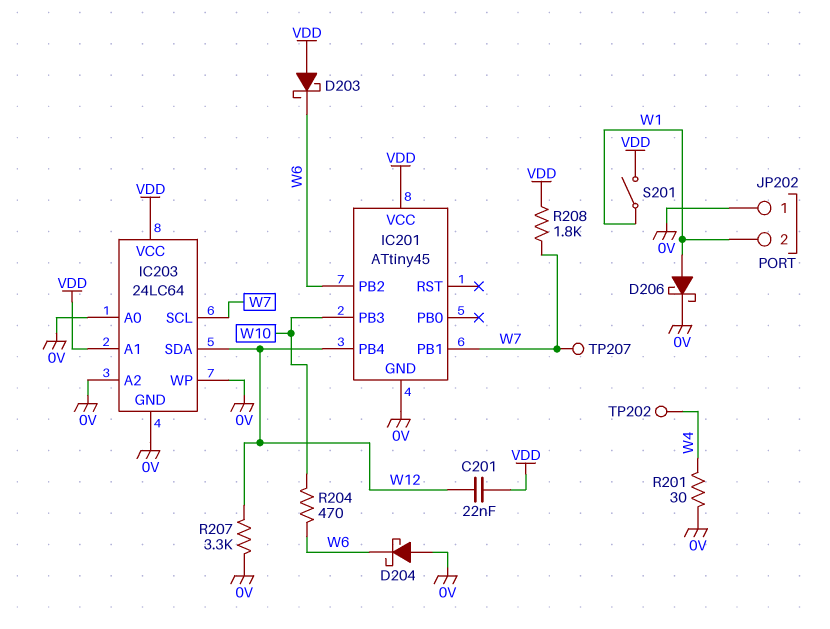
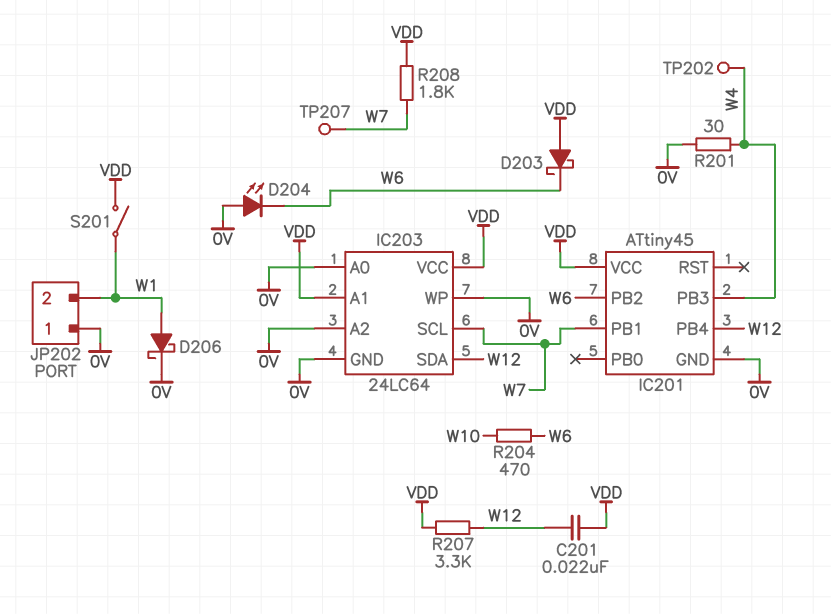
D204: schottky (A 0V, K W6) -> LED (A 0V, K W6)
IC201 pin PB3: W10 -> W4
R207: 3.3k (0V, W12) -> 3.3k (VDD, W12)

